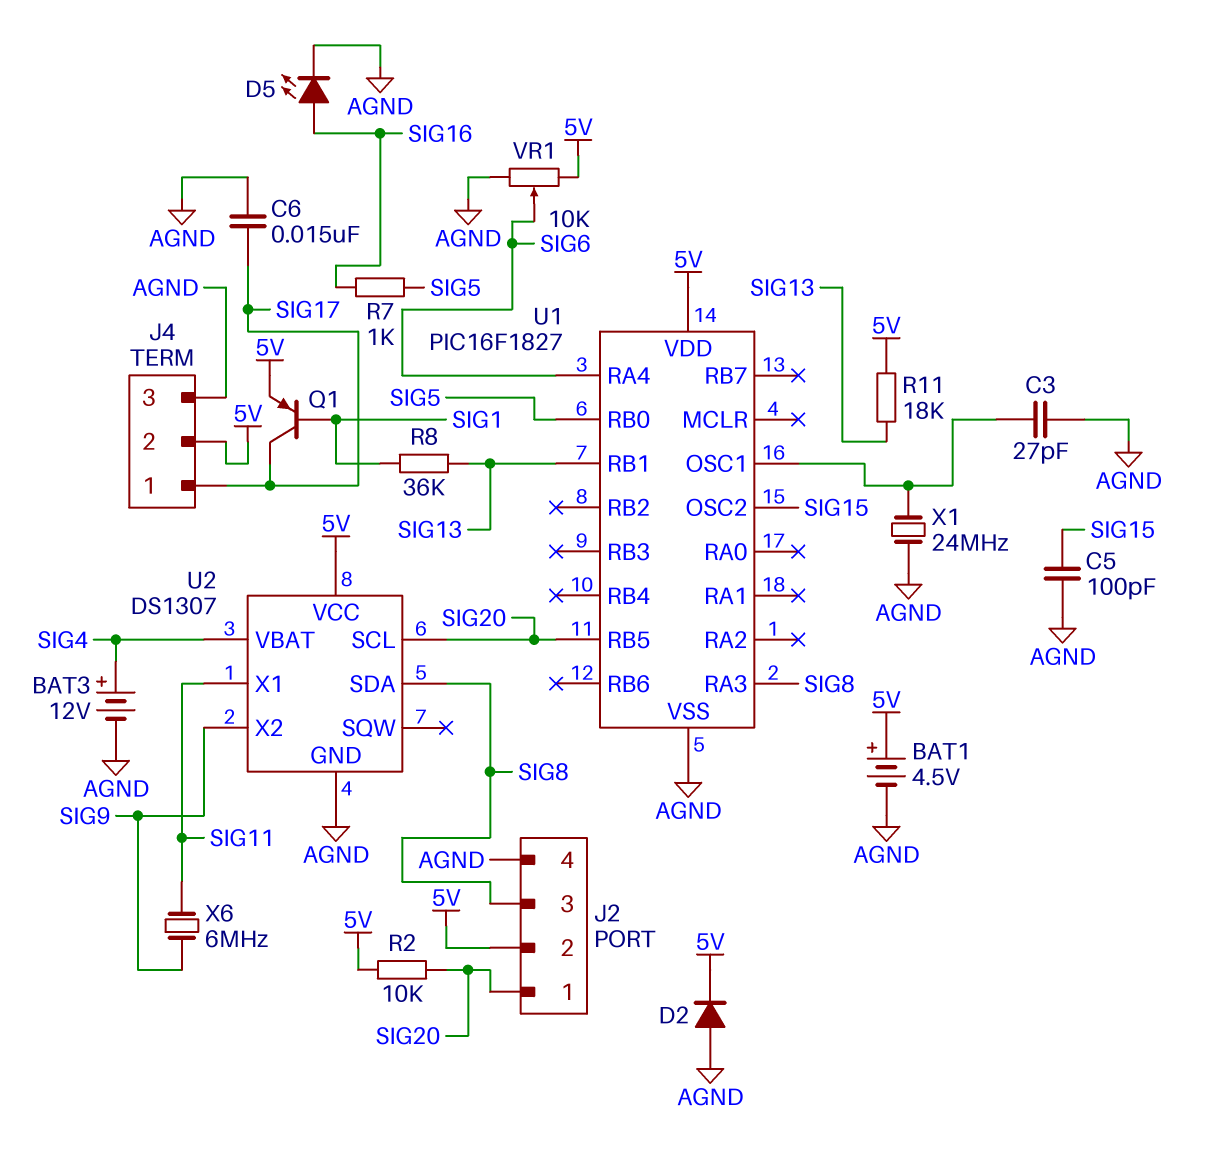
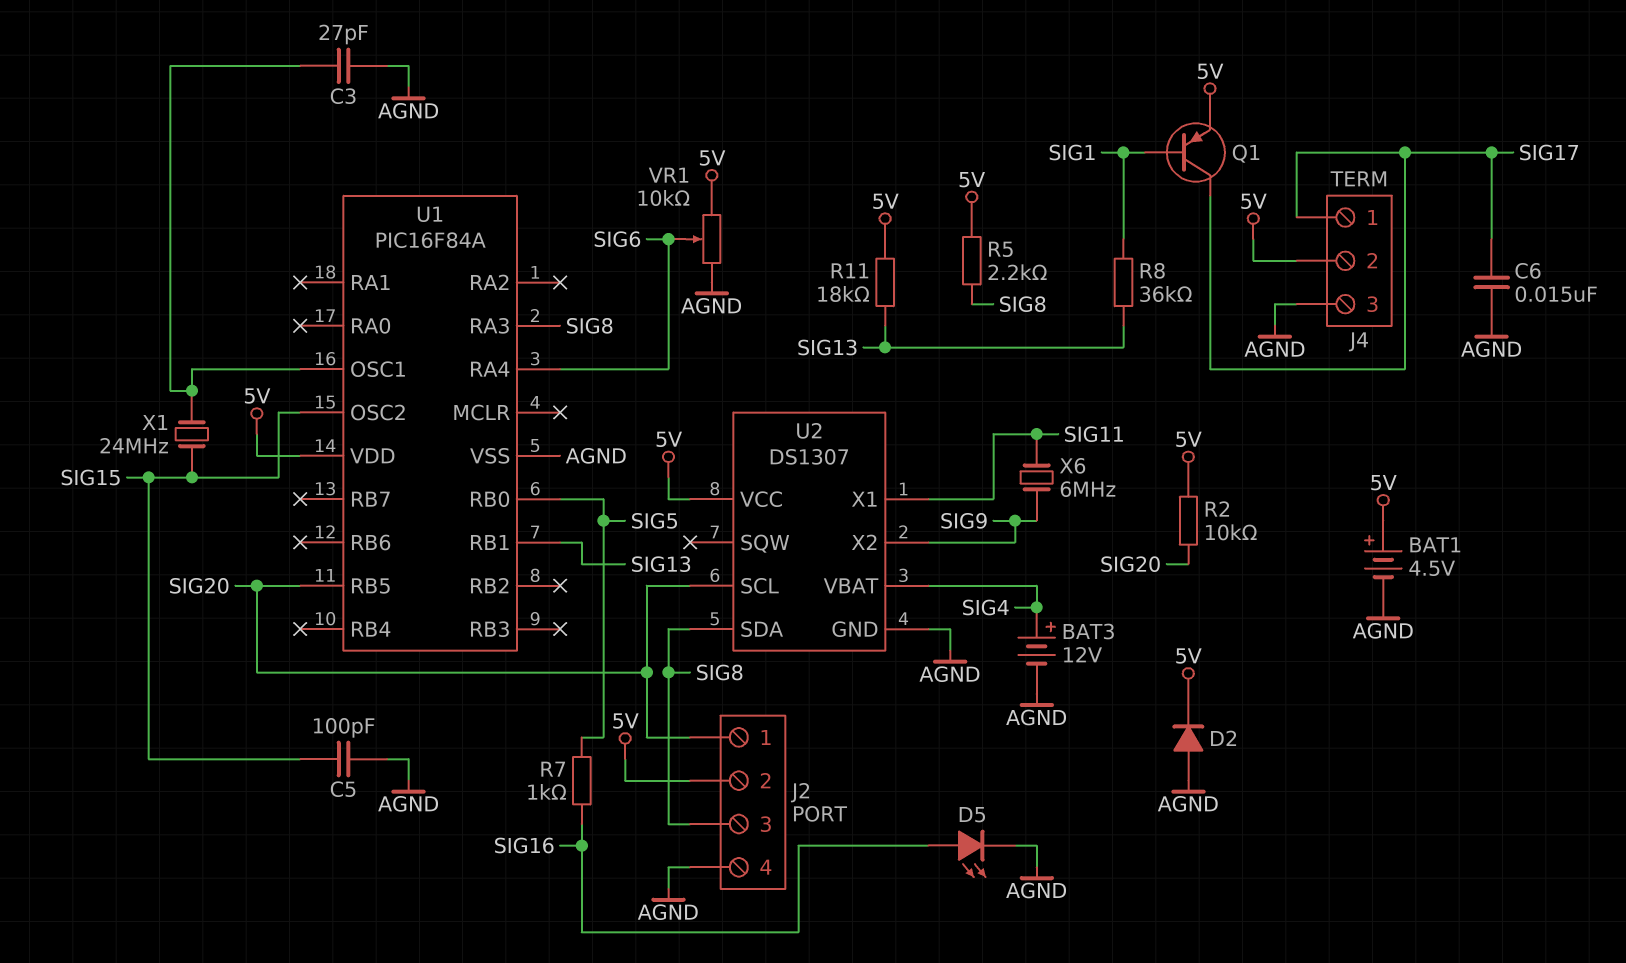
R5: none -> 2.2k (5V, SIG8)
U1: PIC16F1827 -> PIC16F84A
X1: 24MHz (AGND, U1/OSC1) -> 24MHz (SIG15, U1/OSC1)

